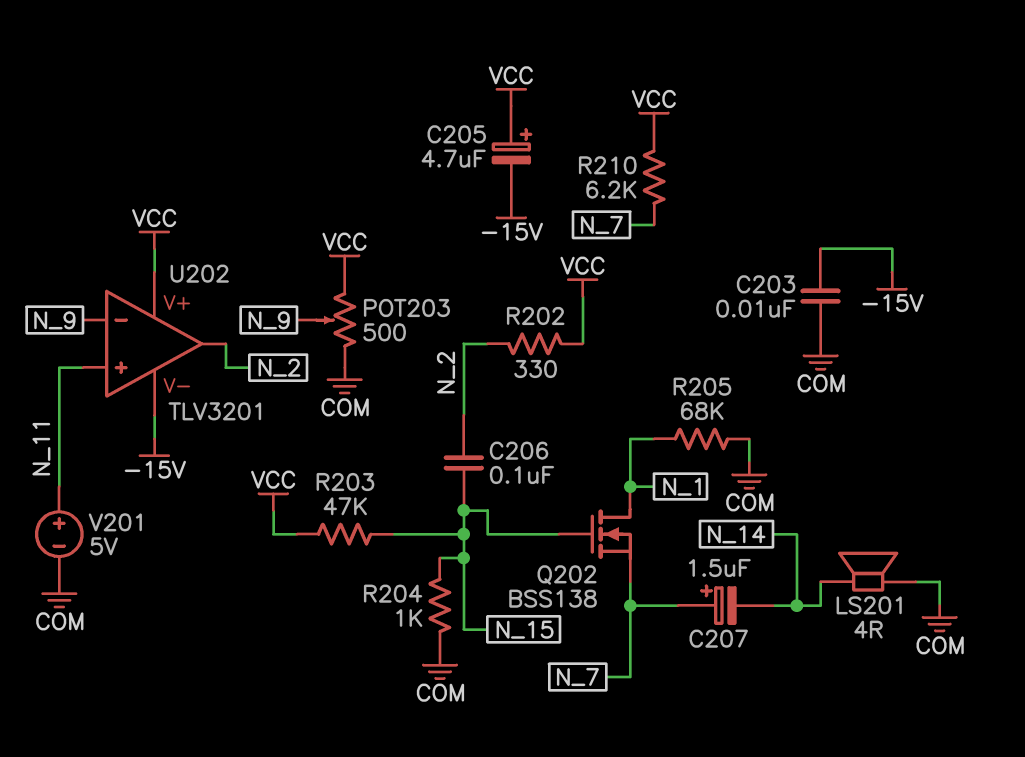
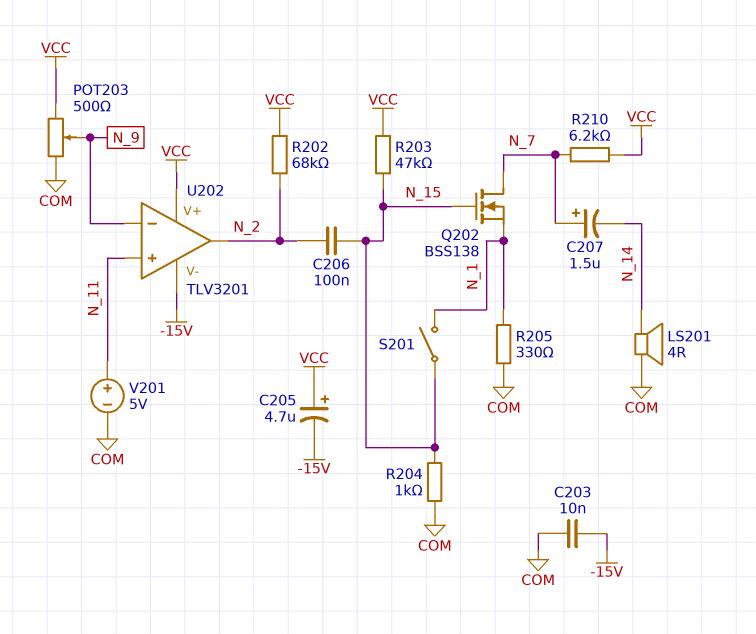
Q202: NMOS BSS138 (G N_15, D N_1, S N_7) -> NMOS BSS138 (G N_15, D N_7, S N_1)
R202: 330 (N_2, VCC) -> 68k (N_2, VCC)
R205: 68k (COM, N_1) -> 330 (COM, N_1)
S201: none -> switch (N_1, N_15)

